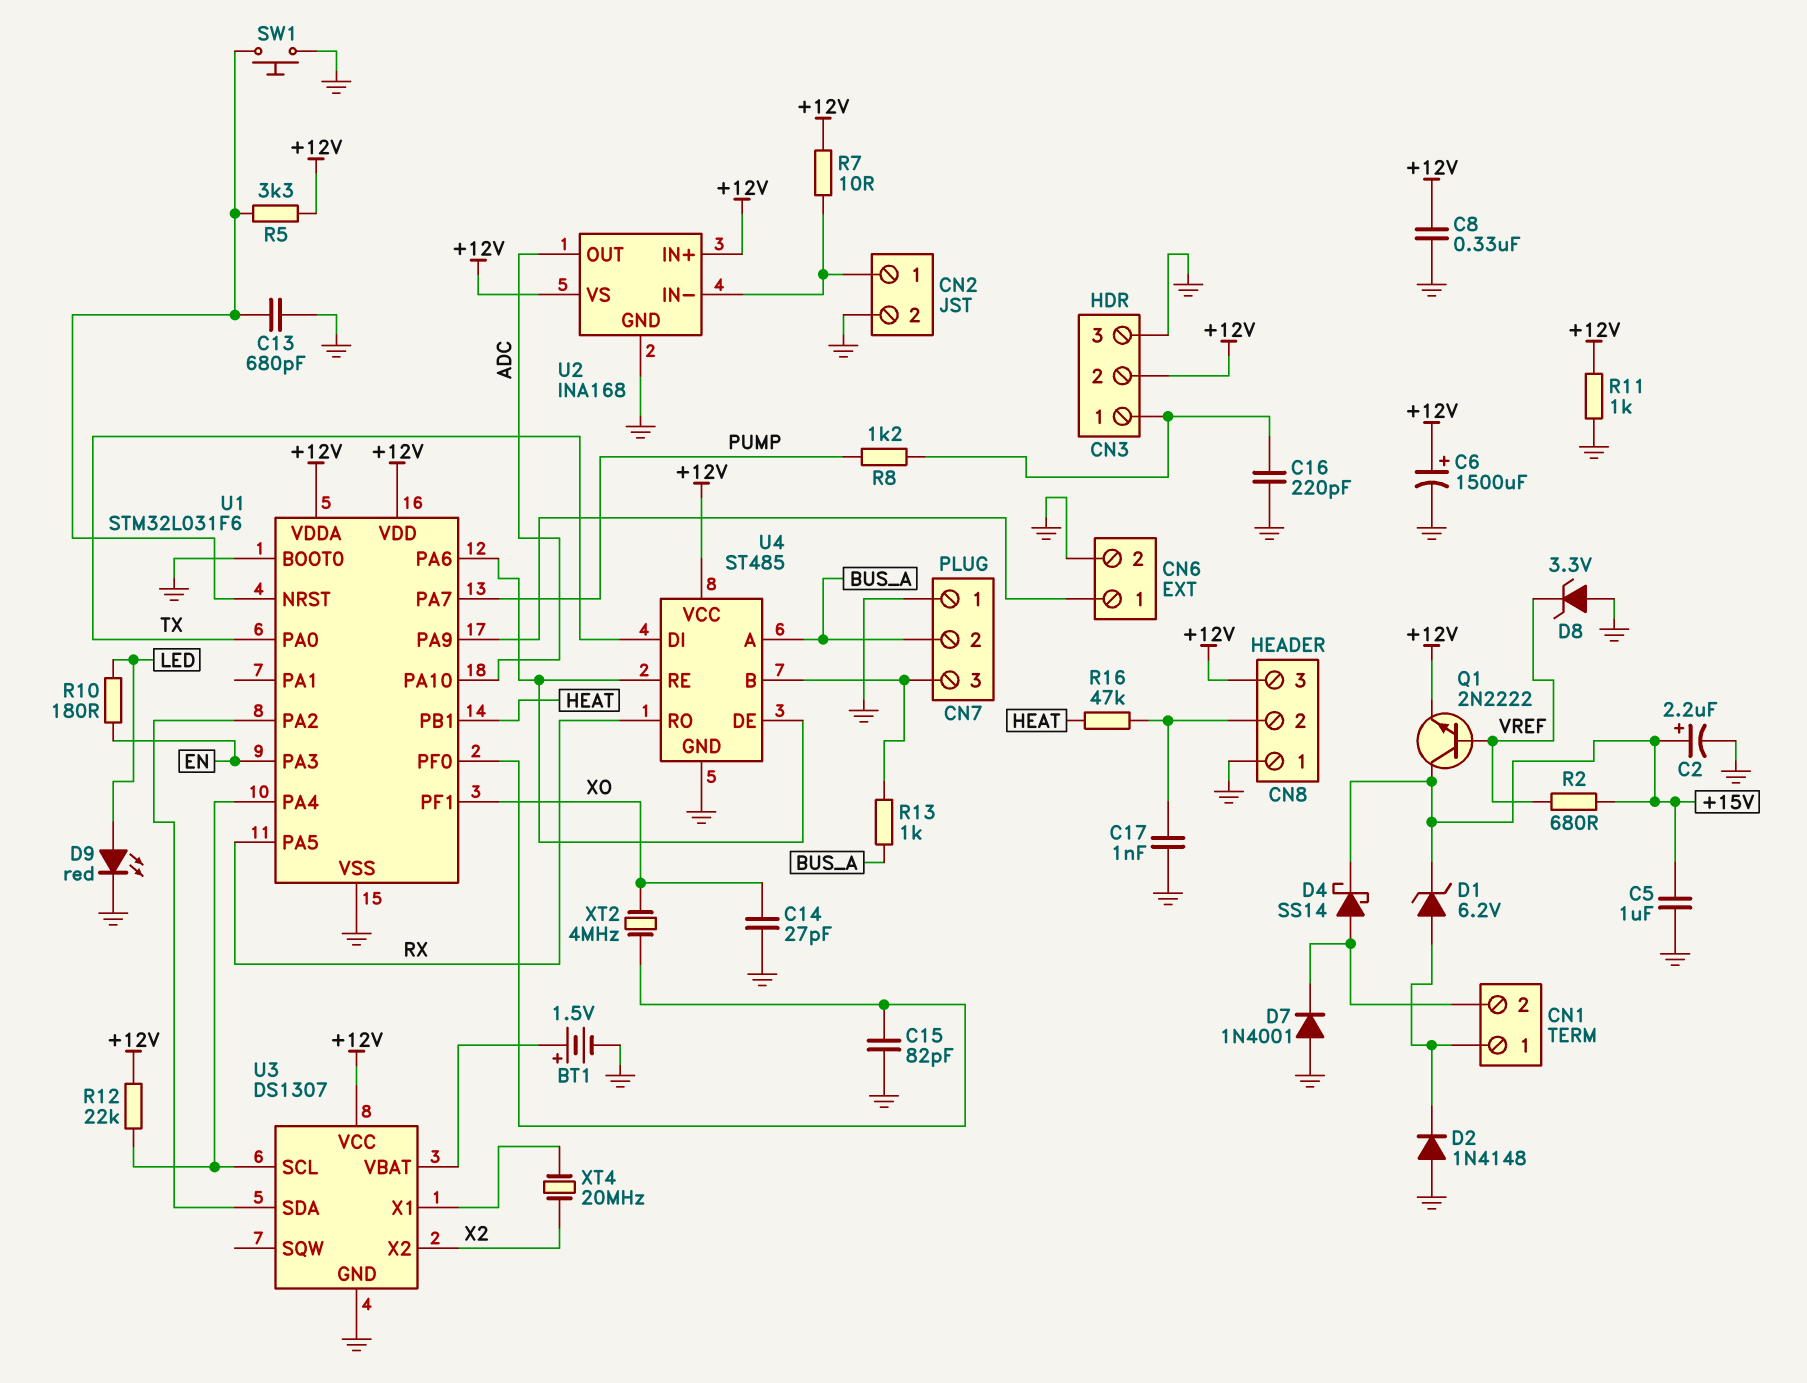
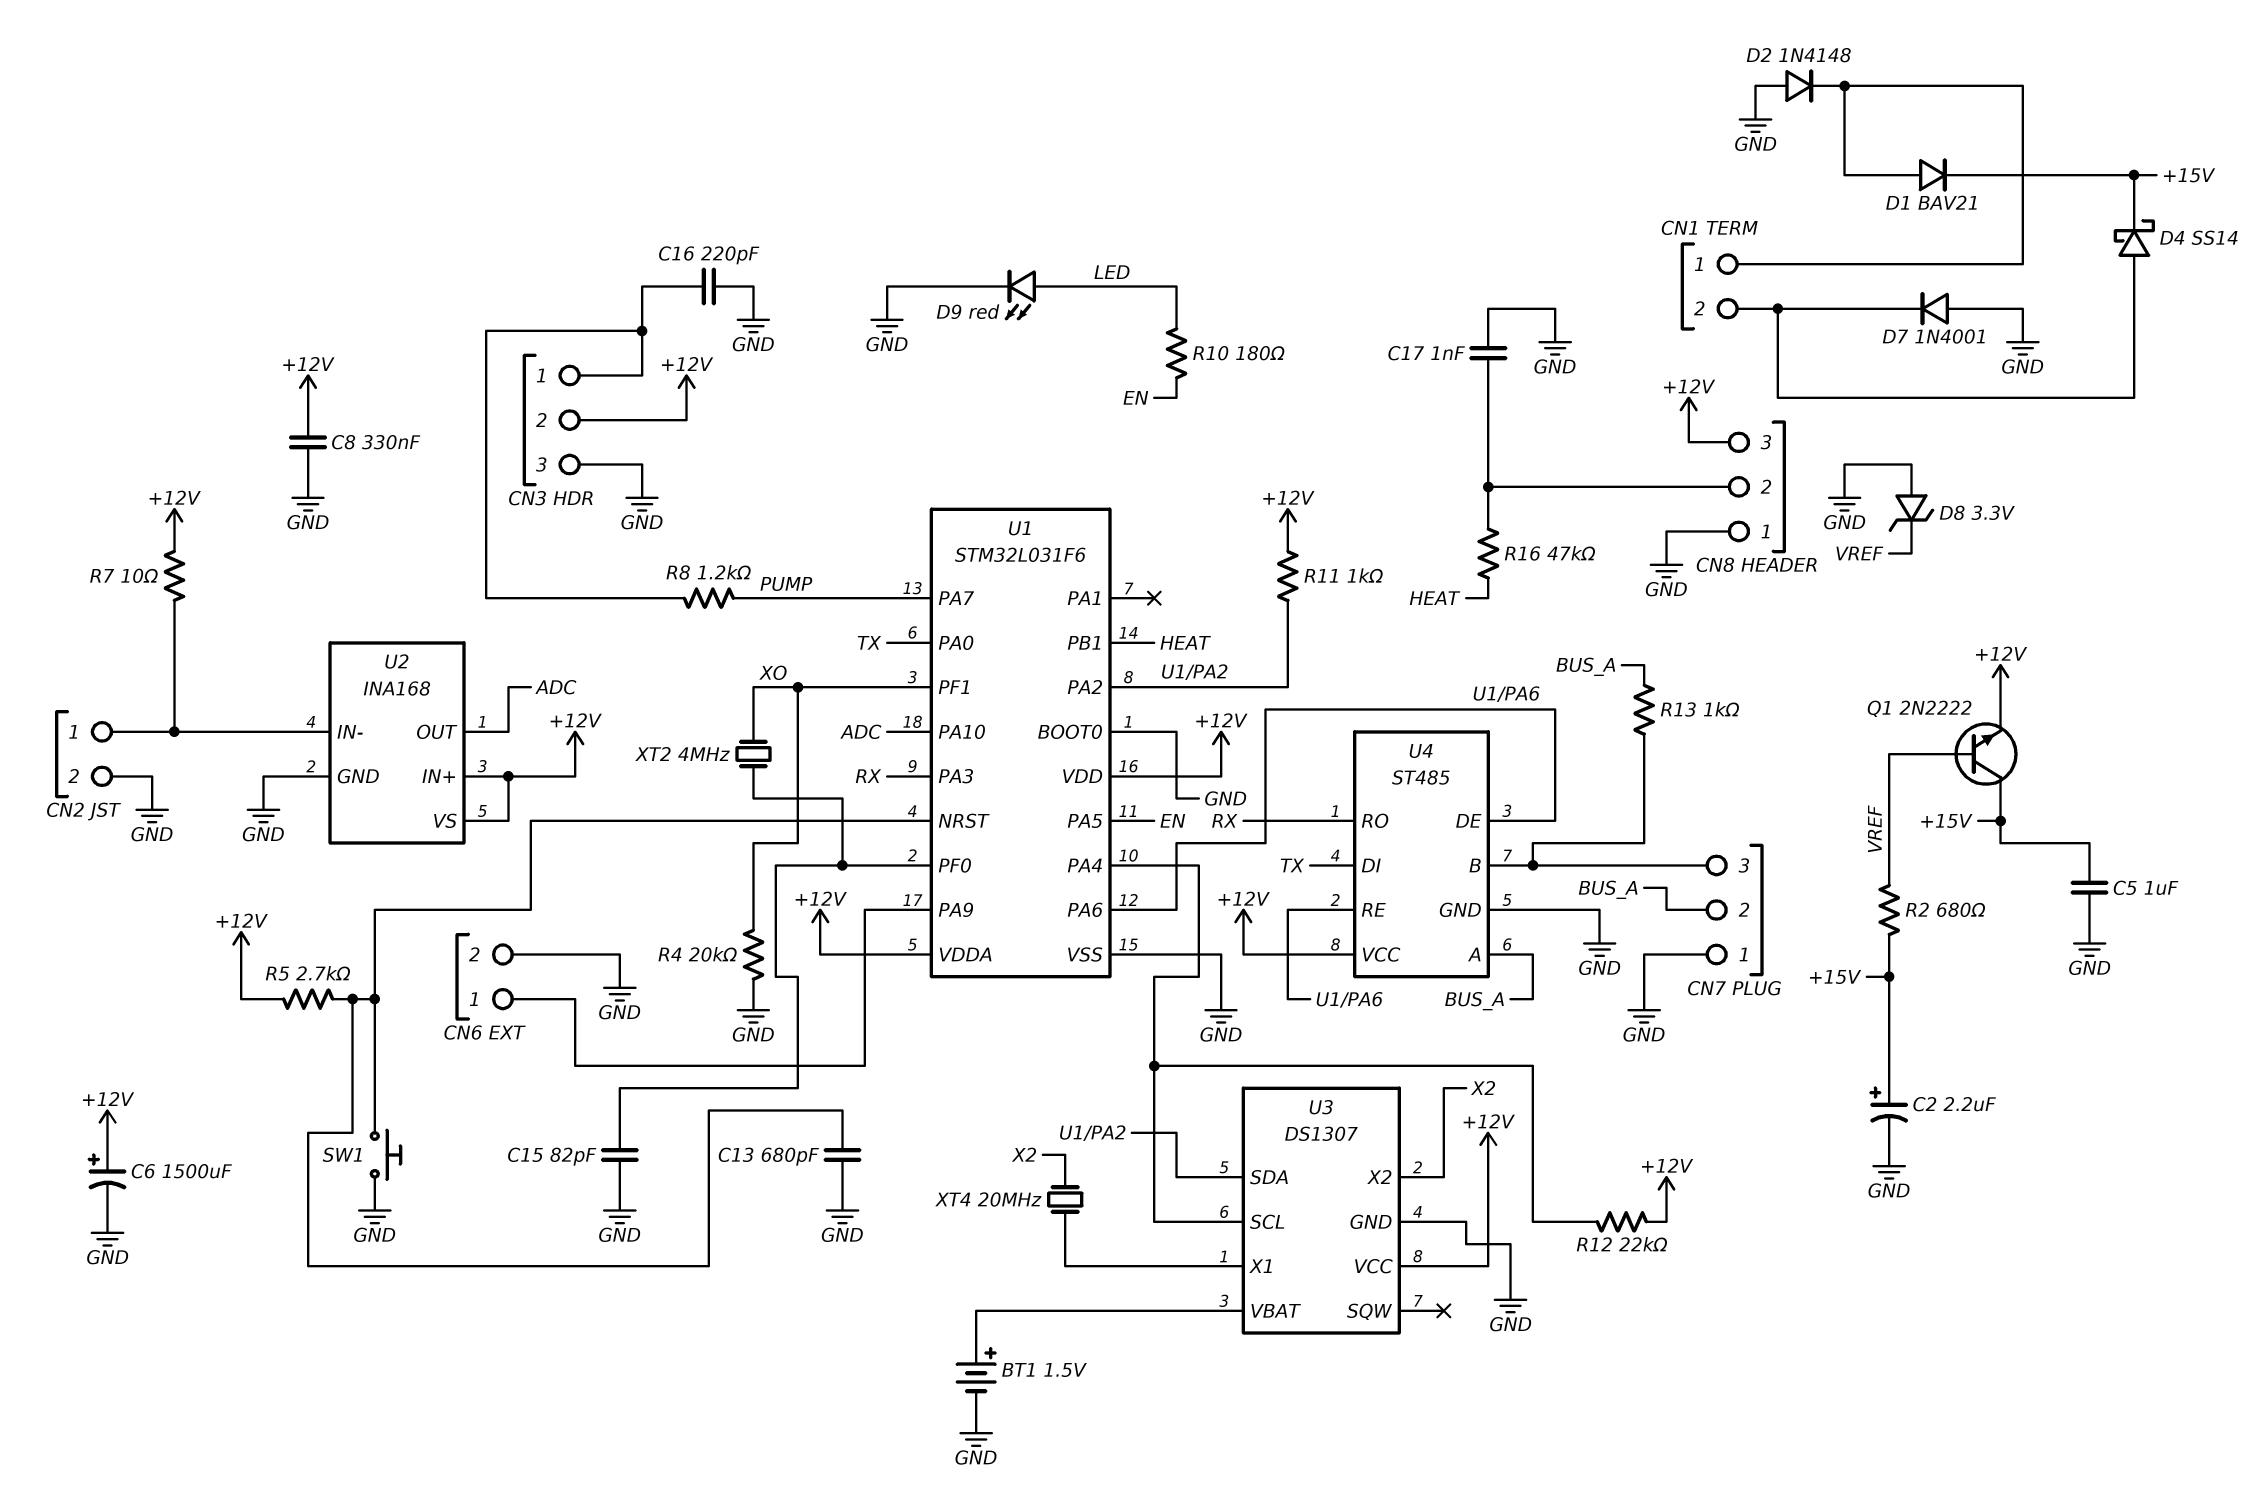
C14: 27pF (GND, XO) -> none
D1: zener 6.2V (A CN1/1, K +15V) -> diode BAV21 (A CN1/1, K +15V)
R4: none -> 20k (GND, XO)
R5: 3.3k (+12V, U1/NRST) -> 2.7k (+12V, U1/NRST)
R11: 1k (+12V, GND) -> 1k (+12V, U1/PA2)
U1 pin PA3: EN -> RX
U1 pin PA5: RX -> EN

